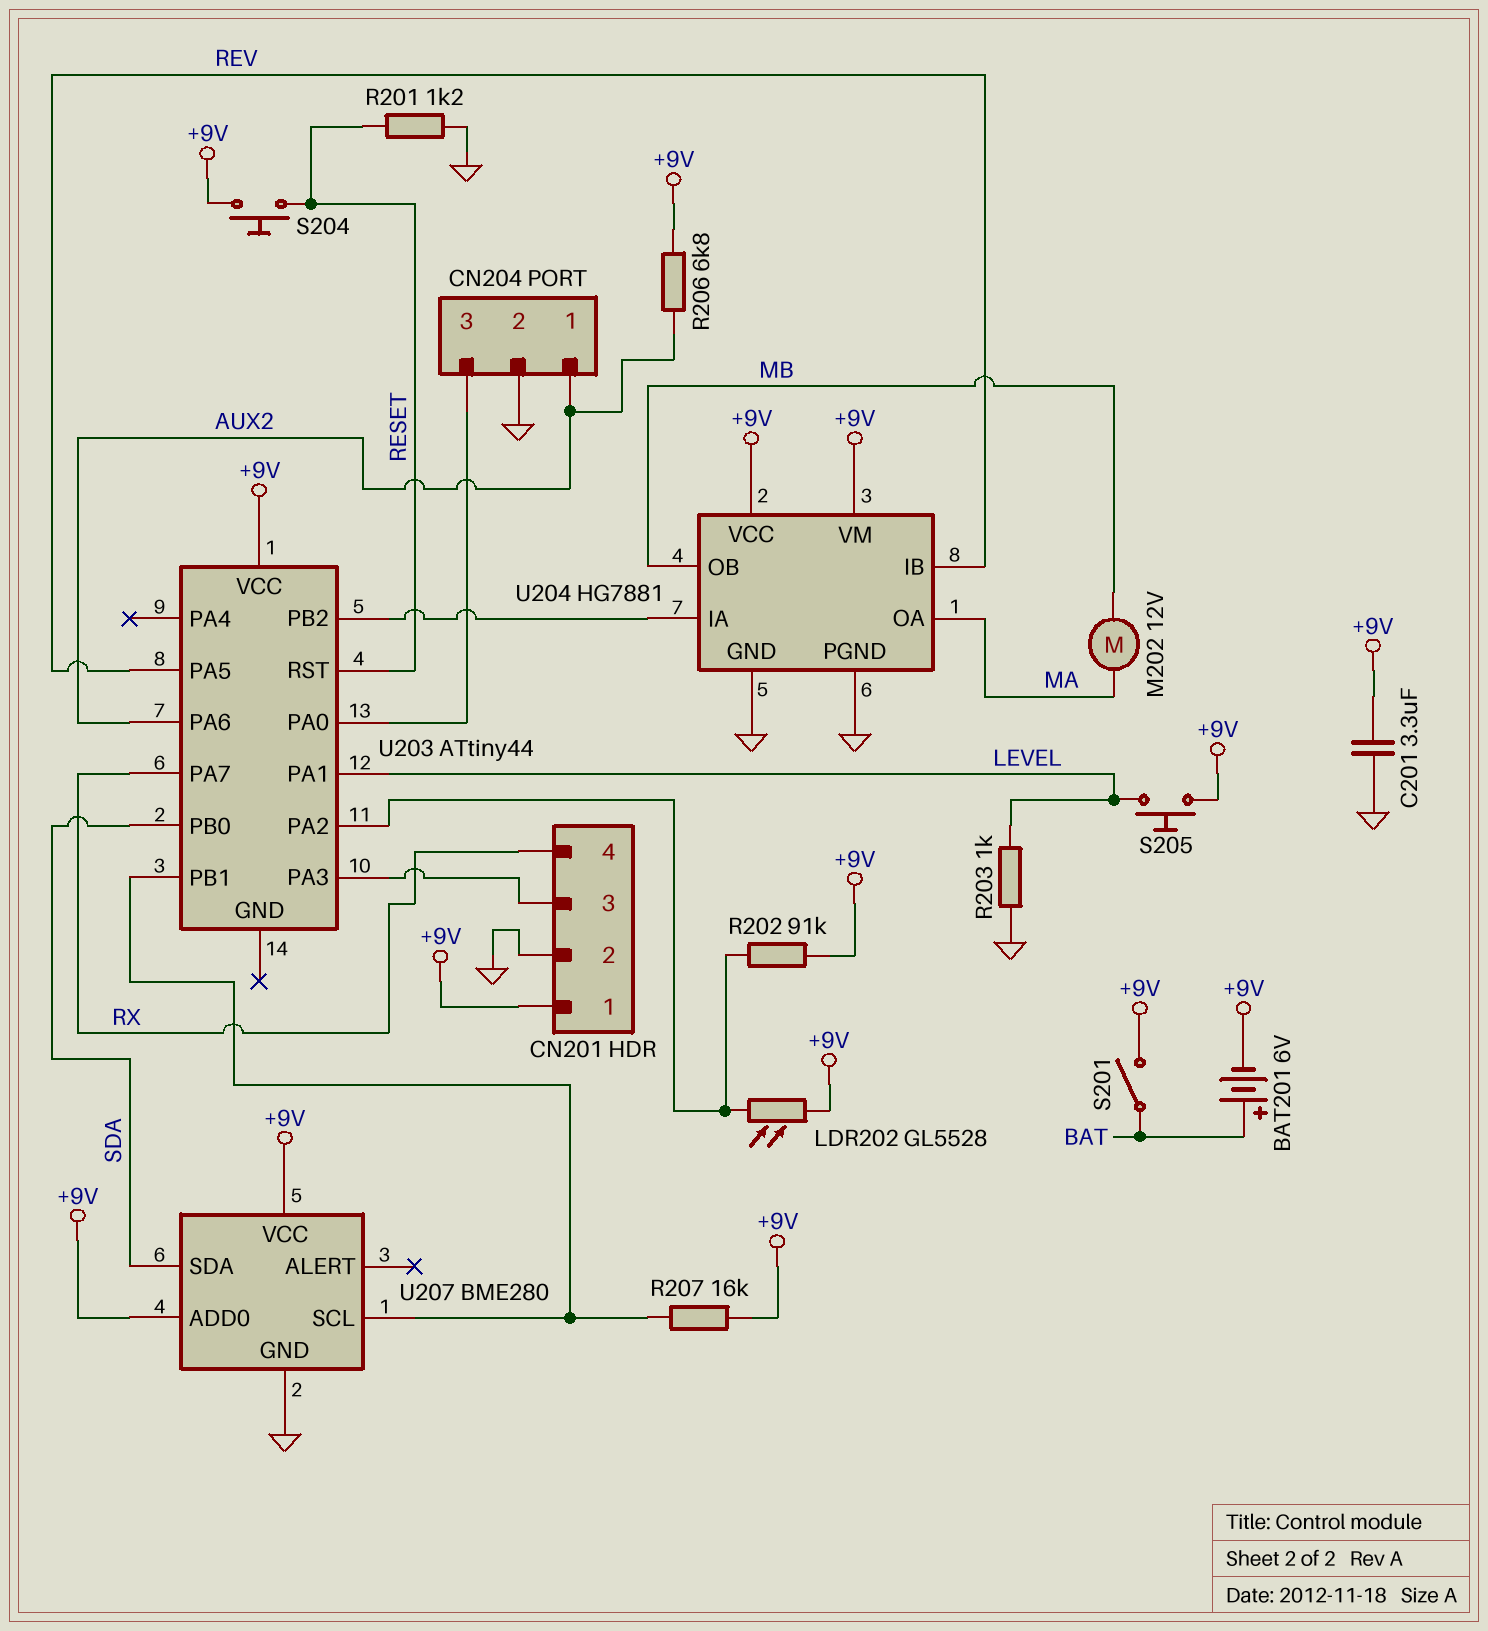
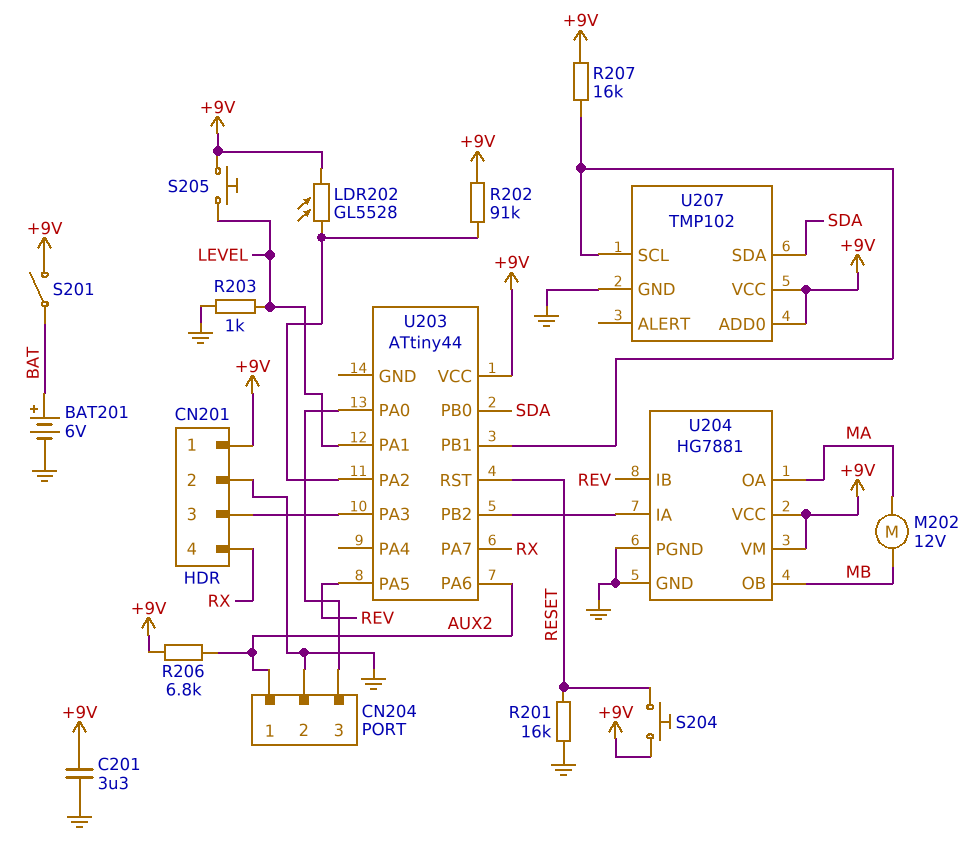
BAT201: 6V (plus BAT, minus +9V) -> 6V (plus BAT, minus GND)
R201: 1.2k (GND, RESET) -> 16k (GND, RESET)
U207: BME280 -> TMP102

